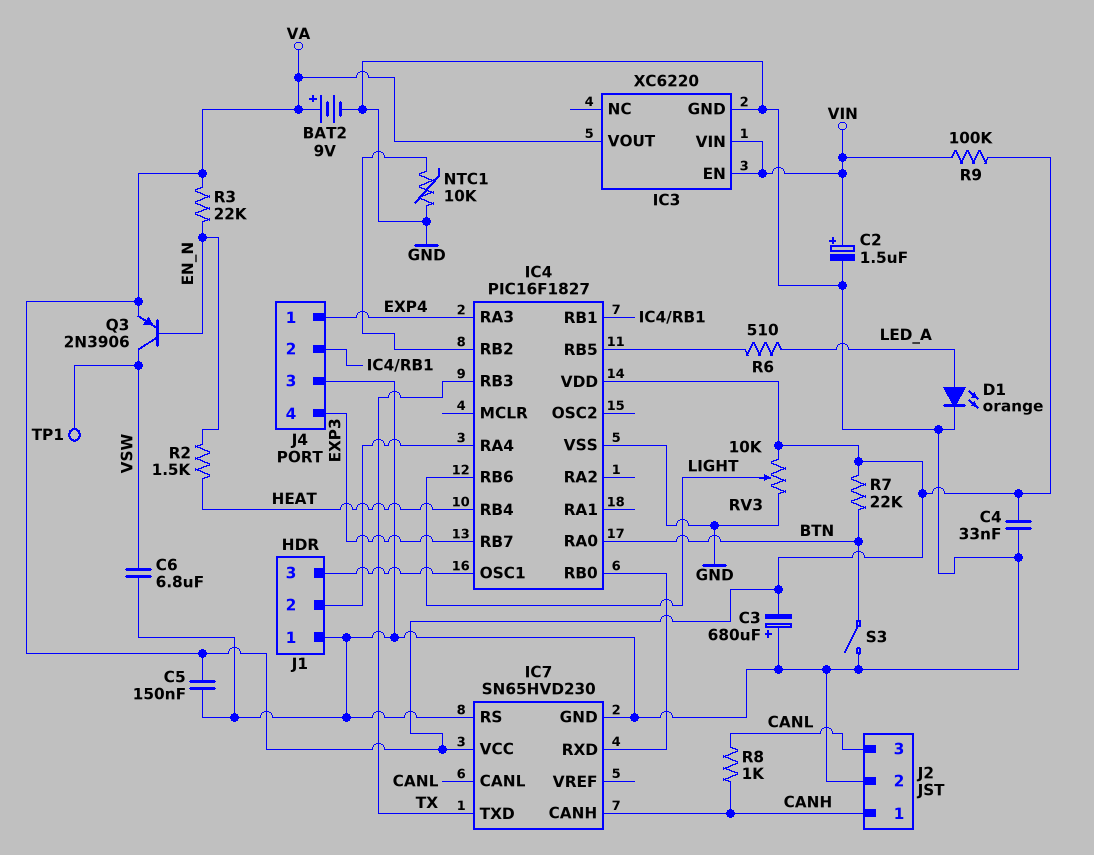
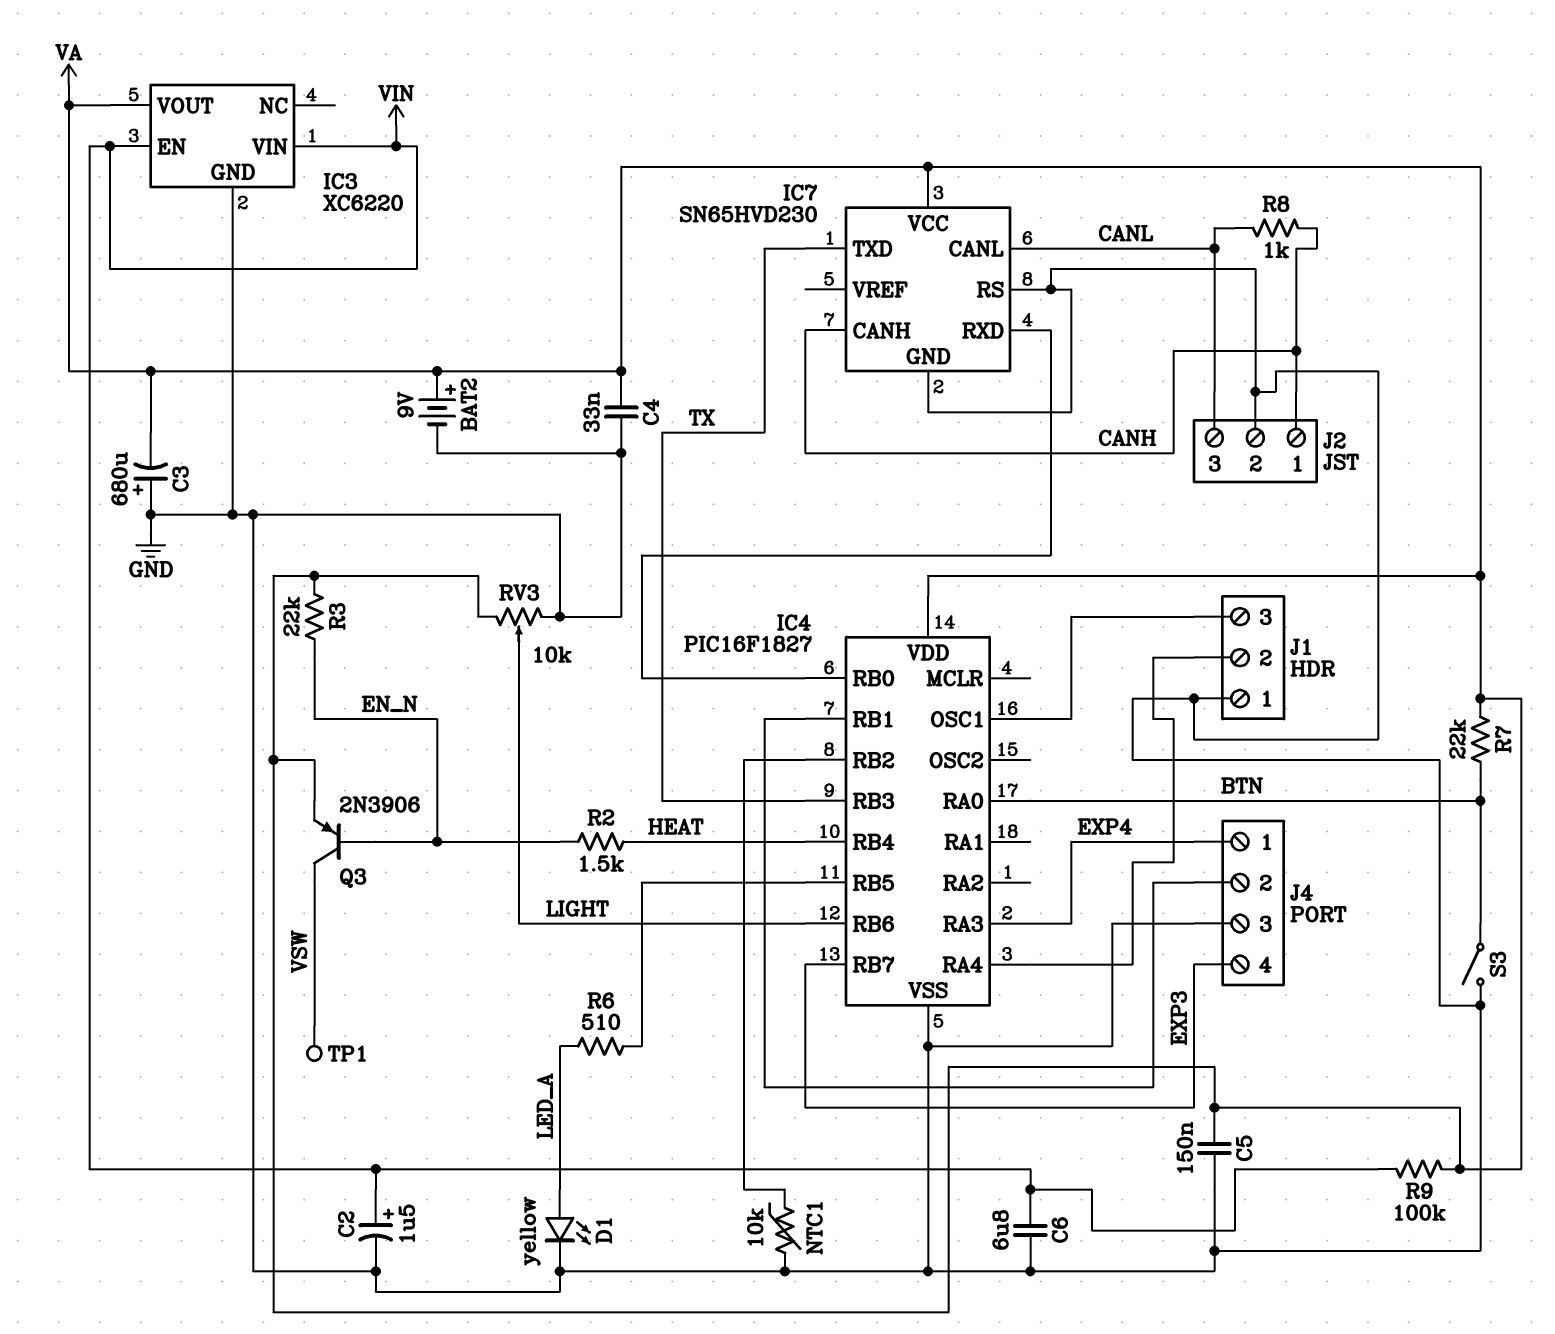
C6: 6.8uF (GND, VSW) -> 6.8uF (GND, VIN)
D1: LED orange (A LED_A, K GND) -> LED yellow (A LED_A, K GND)

